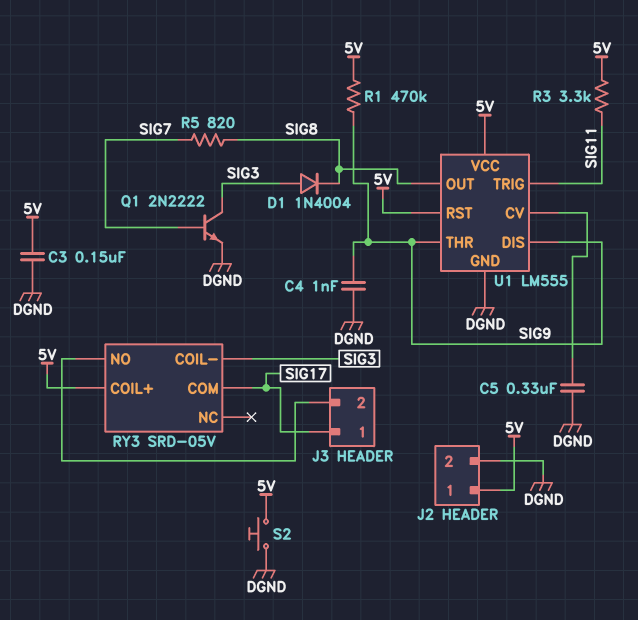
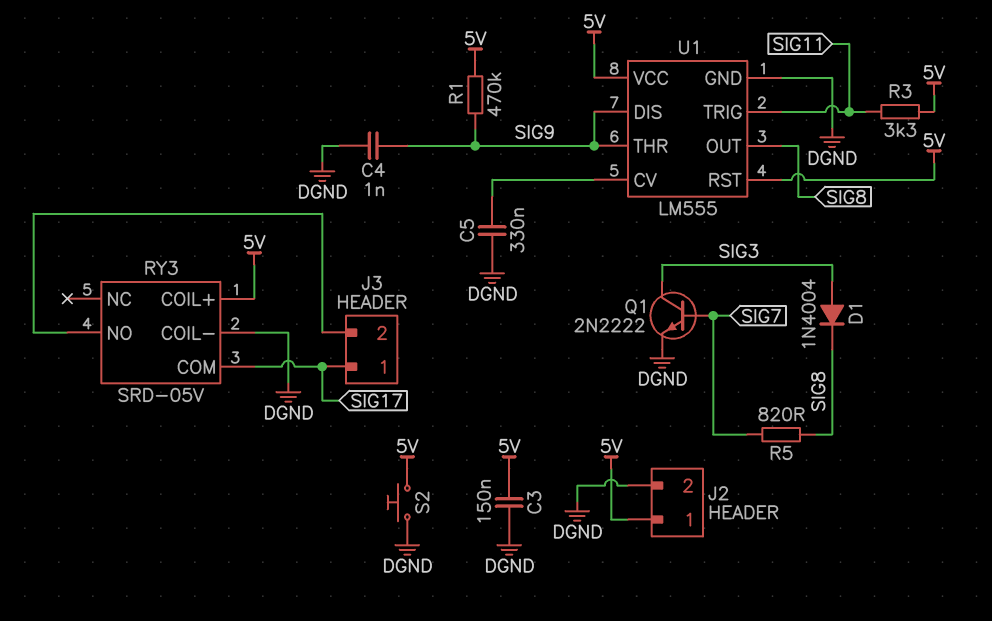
RY3 pin COIL-: SIG3 -> DGND

